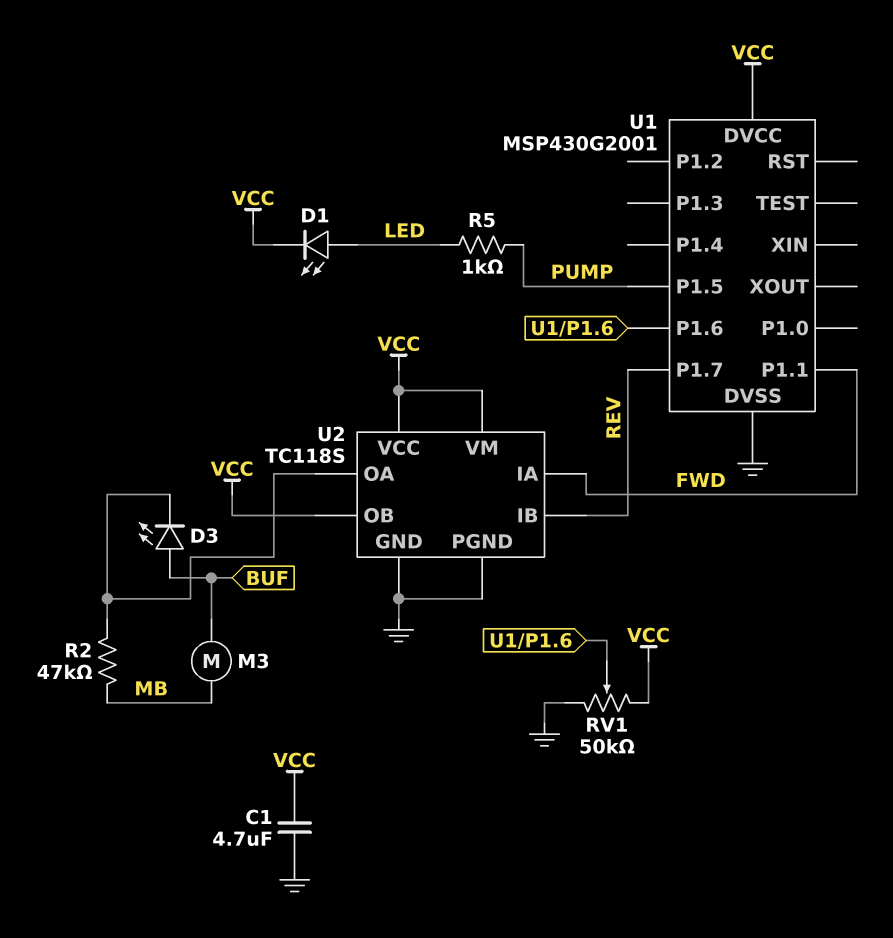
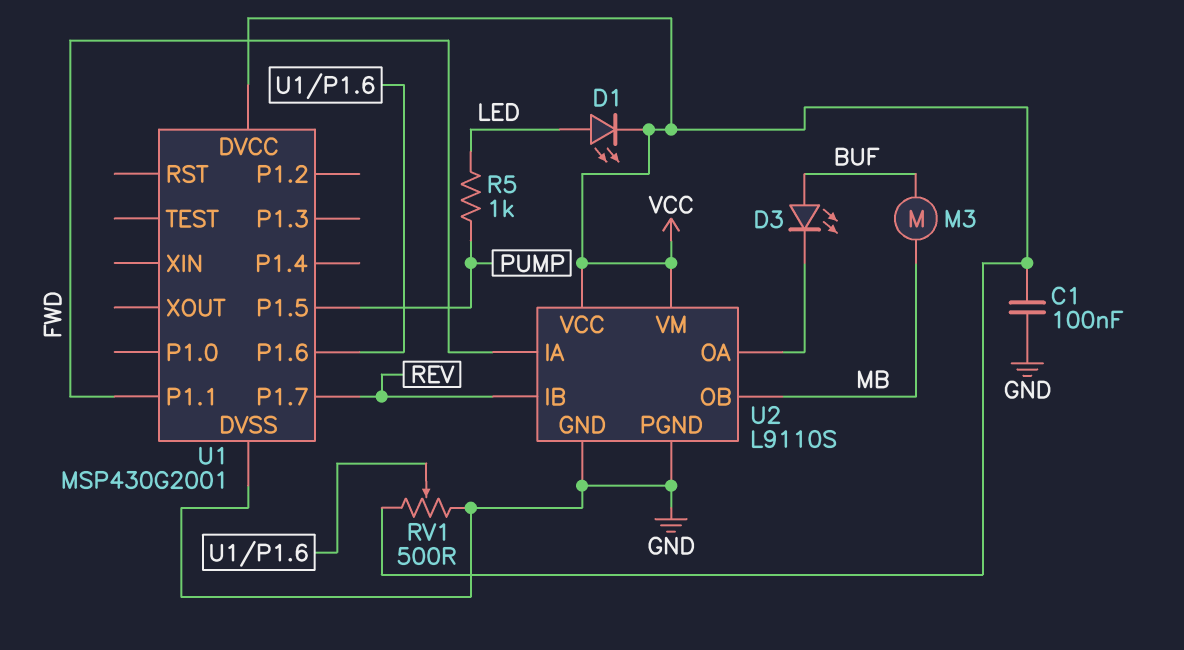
C1: 4.7uF (GND, VCC) -> 100nF (GND, VCC)
R2: 47k (MB, U2/OA) -> none
RV1: 50k (GND, VCC, wiper U1/P1.6) -> 500 (GND, VCC, wiper U1/P1.6)
U2: TC118S -> L9110S
U2 pin OB: VCC -> MB

